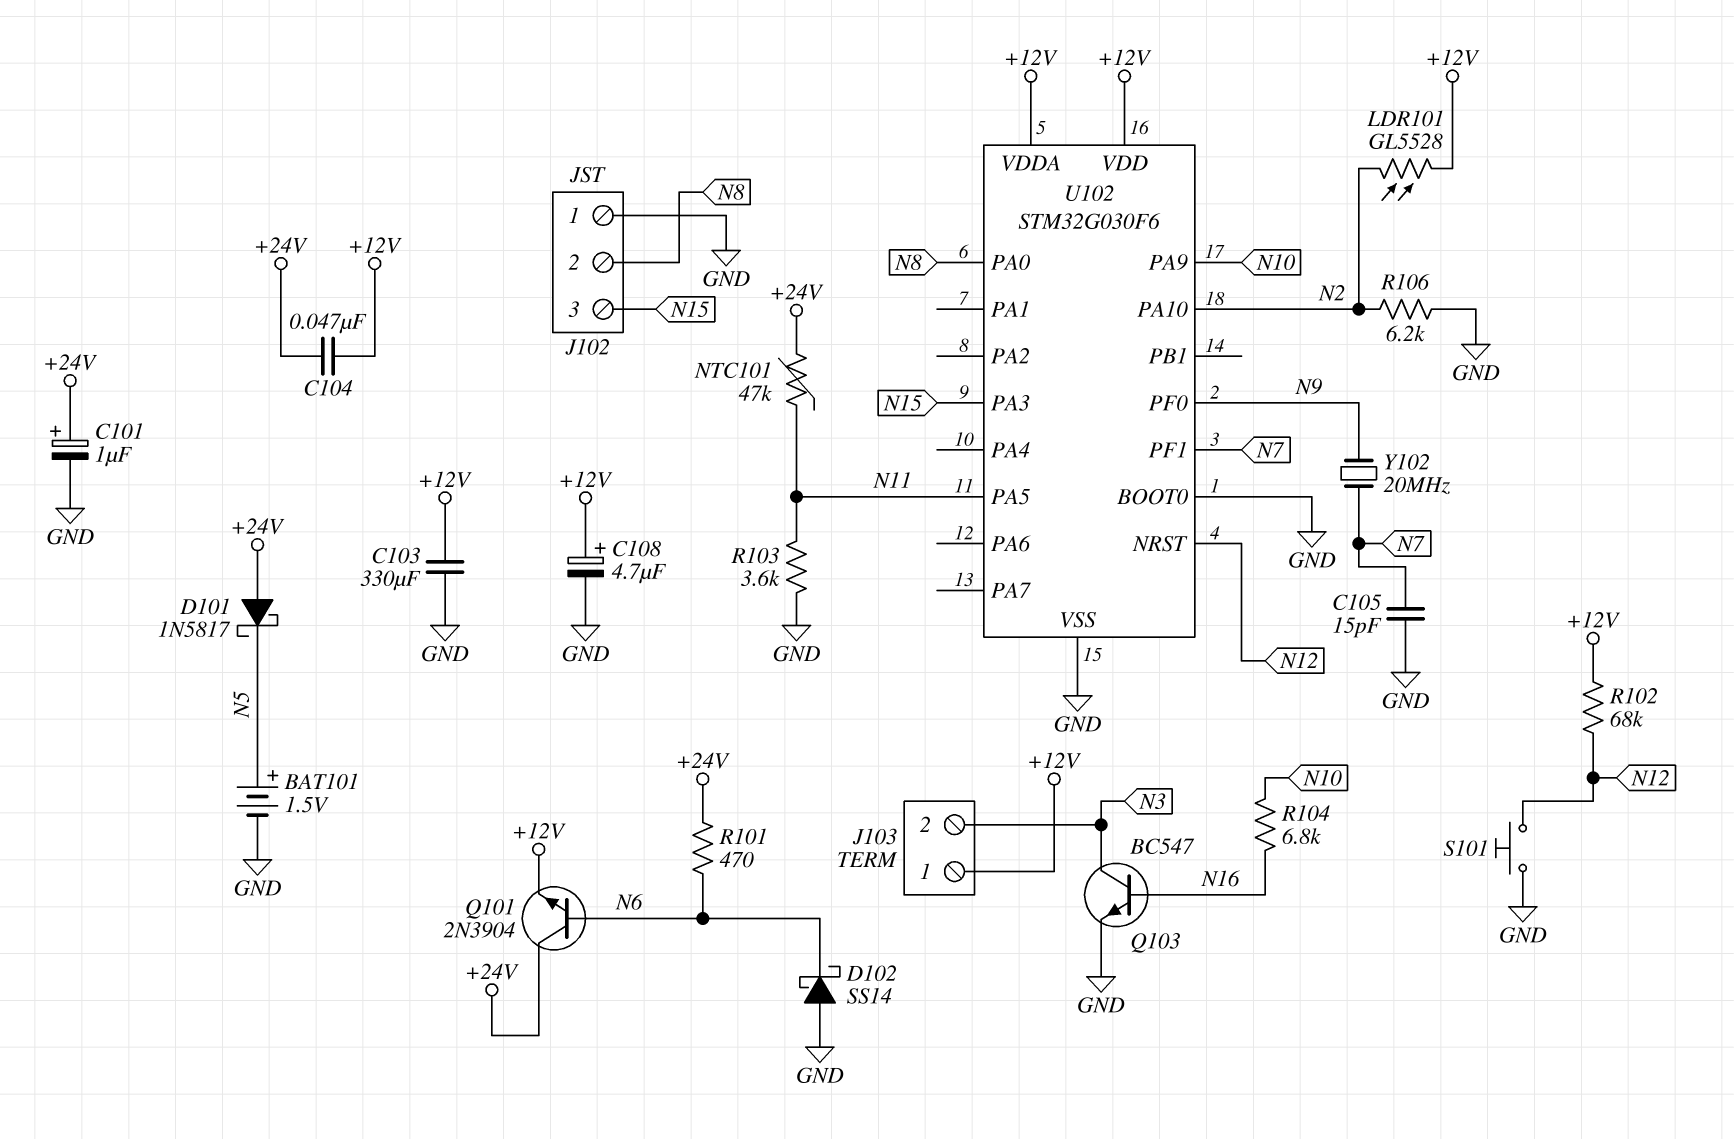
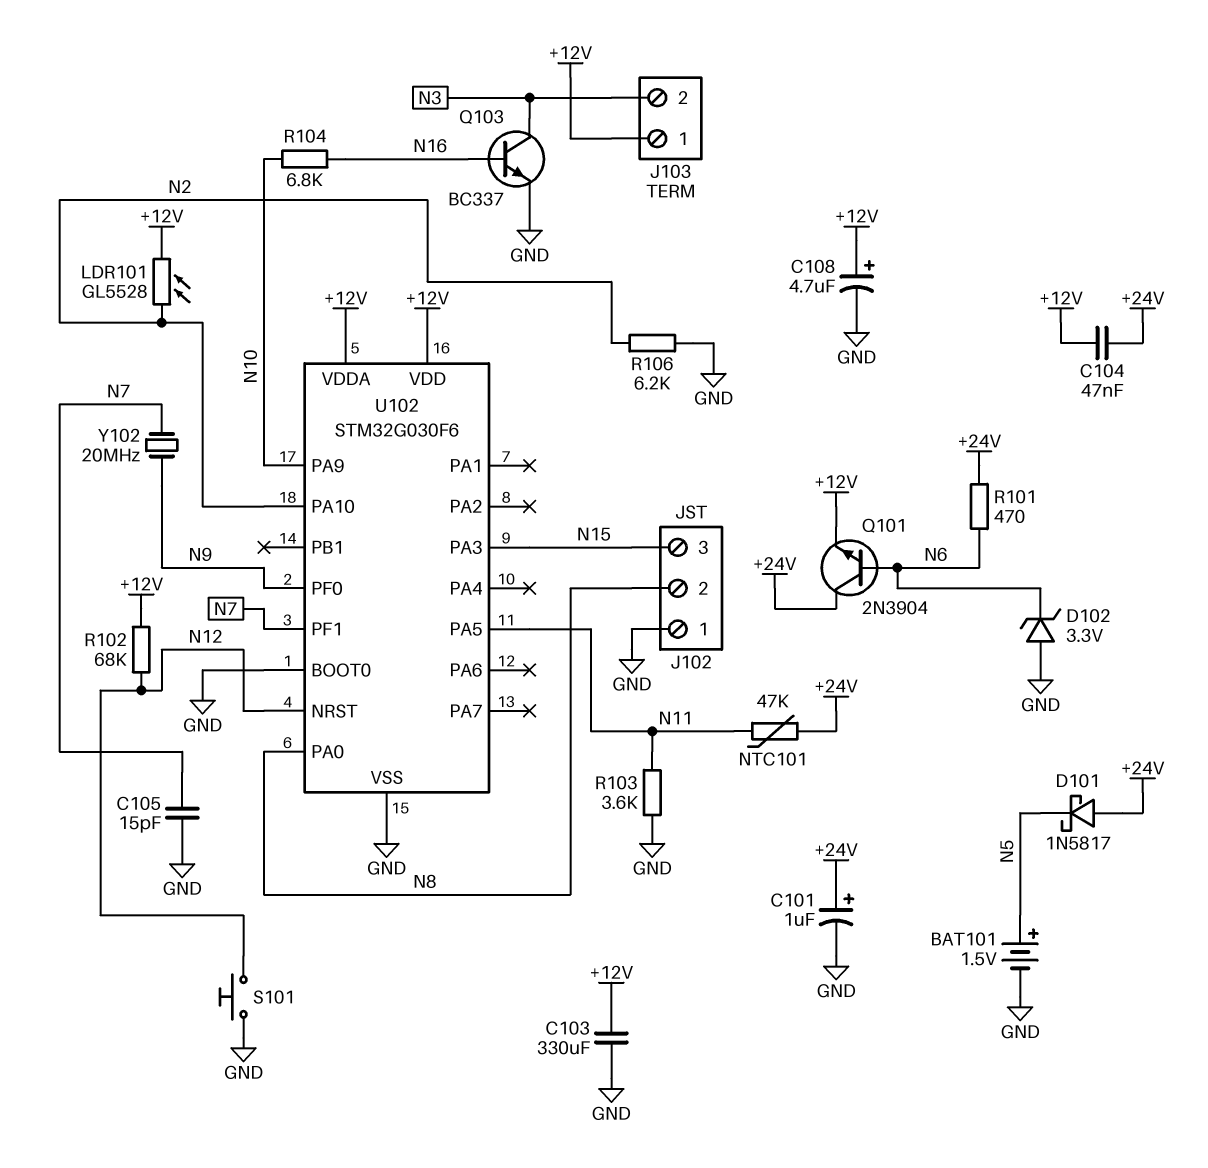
D102: schottky SS14 (A GND, K N6) -> zener 3.3V (A GND, K N6)
Q103: NPN BC547 (B N16, C N3, E GND) -> NPN BC337 (B N16, C N3, E GND)

